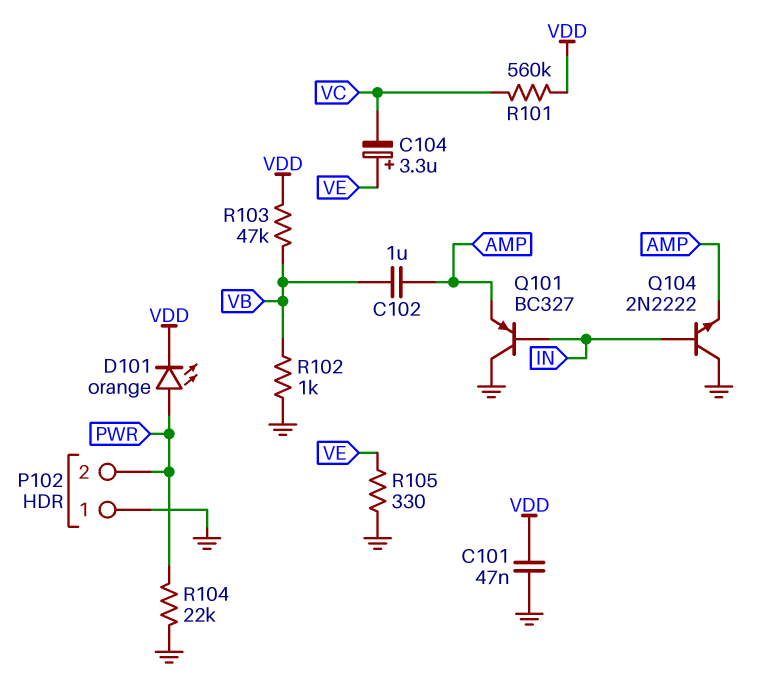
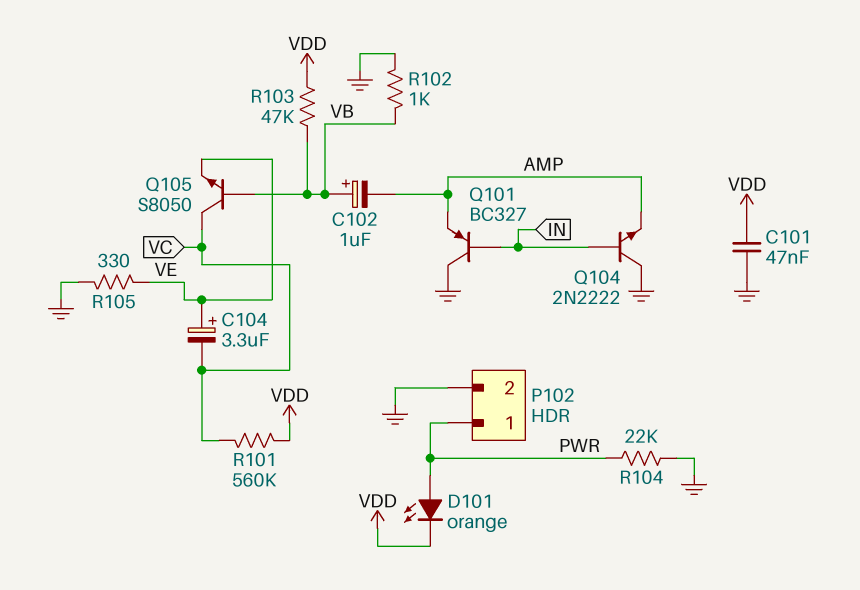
C102: 1uF (AMP, VB) -> 1uF (plus VB, minus AMP)
P102 pin 1: GND -> PWR
P102 pin 2: PWR -> GND
Q105: none -> NPN S8050 (B VB, C VC, E VE)

